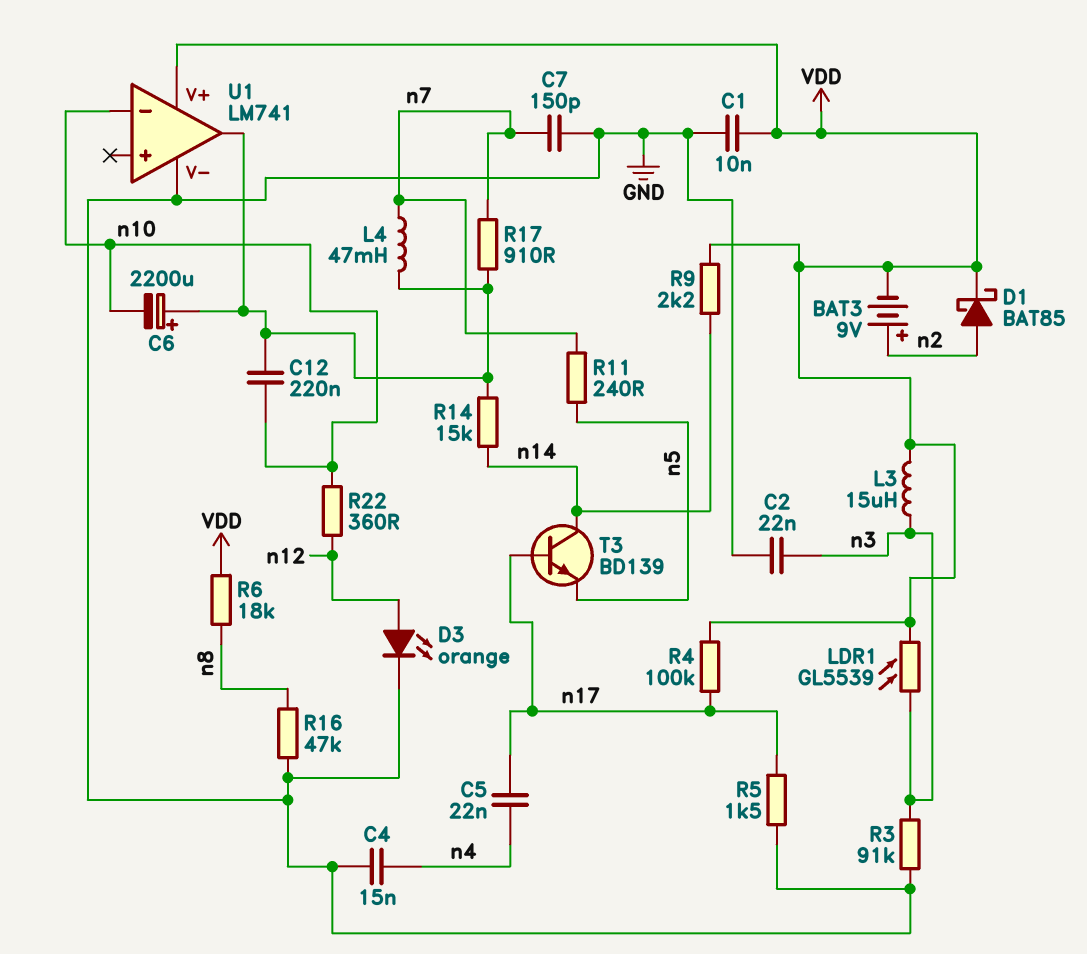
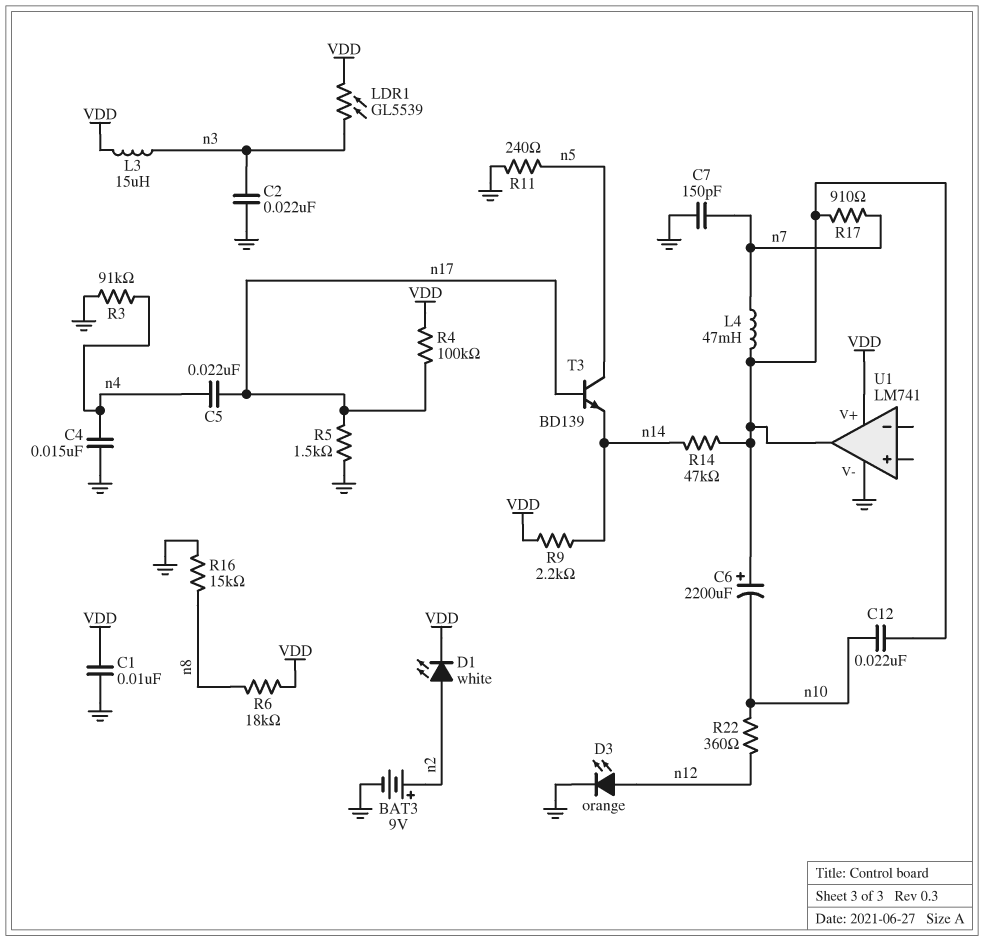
BAT3: 9V (plus n2, minus VDD) -> 9V (plus n2, minus GND)
C12: 220nF (U1/out, n10) -> 22nF (U1/out, n10)
D1: schottky BAT85 (A n2, K VDD) -> LED white (A n2, K VDD)
R3: 91k (GND, n3) -> 91k (GND, n4)
R11: 240 (n5, n7) -> 240 (GND, n5)
R14: 15k (U1/out, n14) -> 47k (U1/out, n14)
R16: 47k (GND, n8) -> 15k (GND, n8)
T3: NPN BD139 (B n17, C n14, E n5) -> NPN BD139 (B n17, C n5, E n14)
U1 pin in-: n10 -> none

